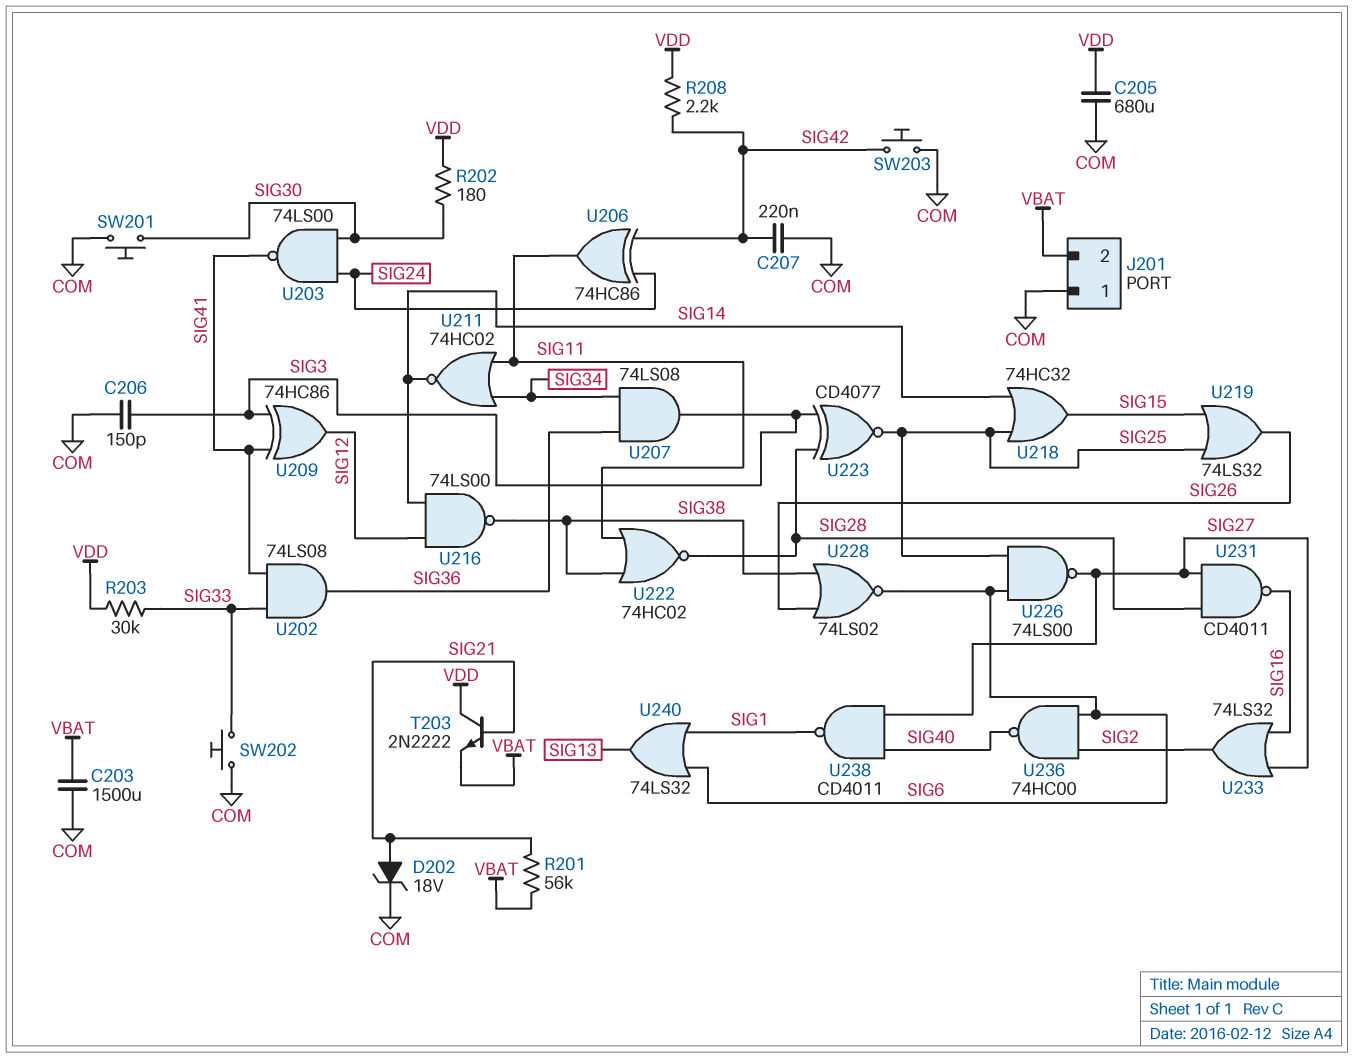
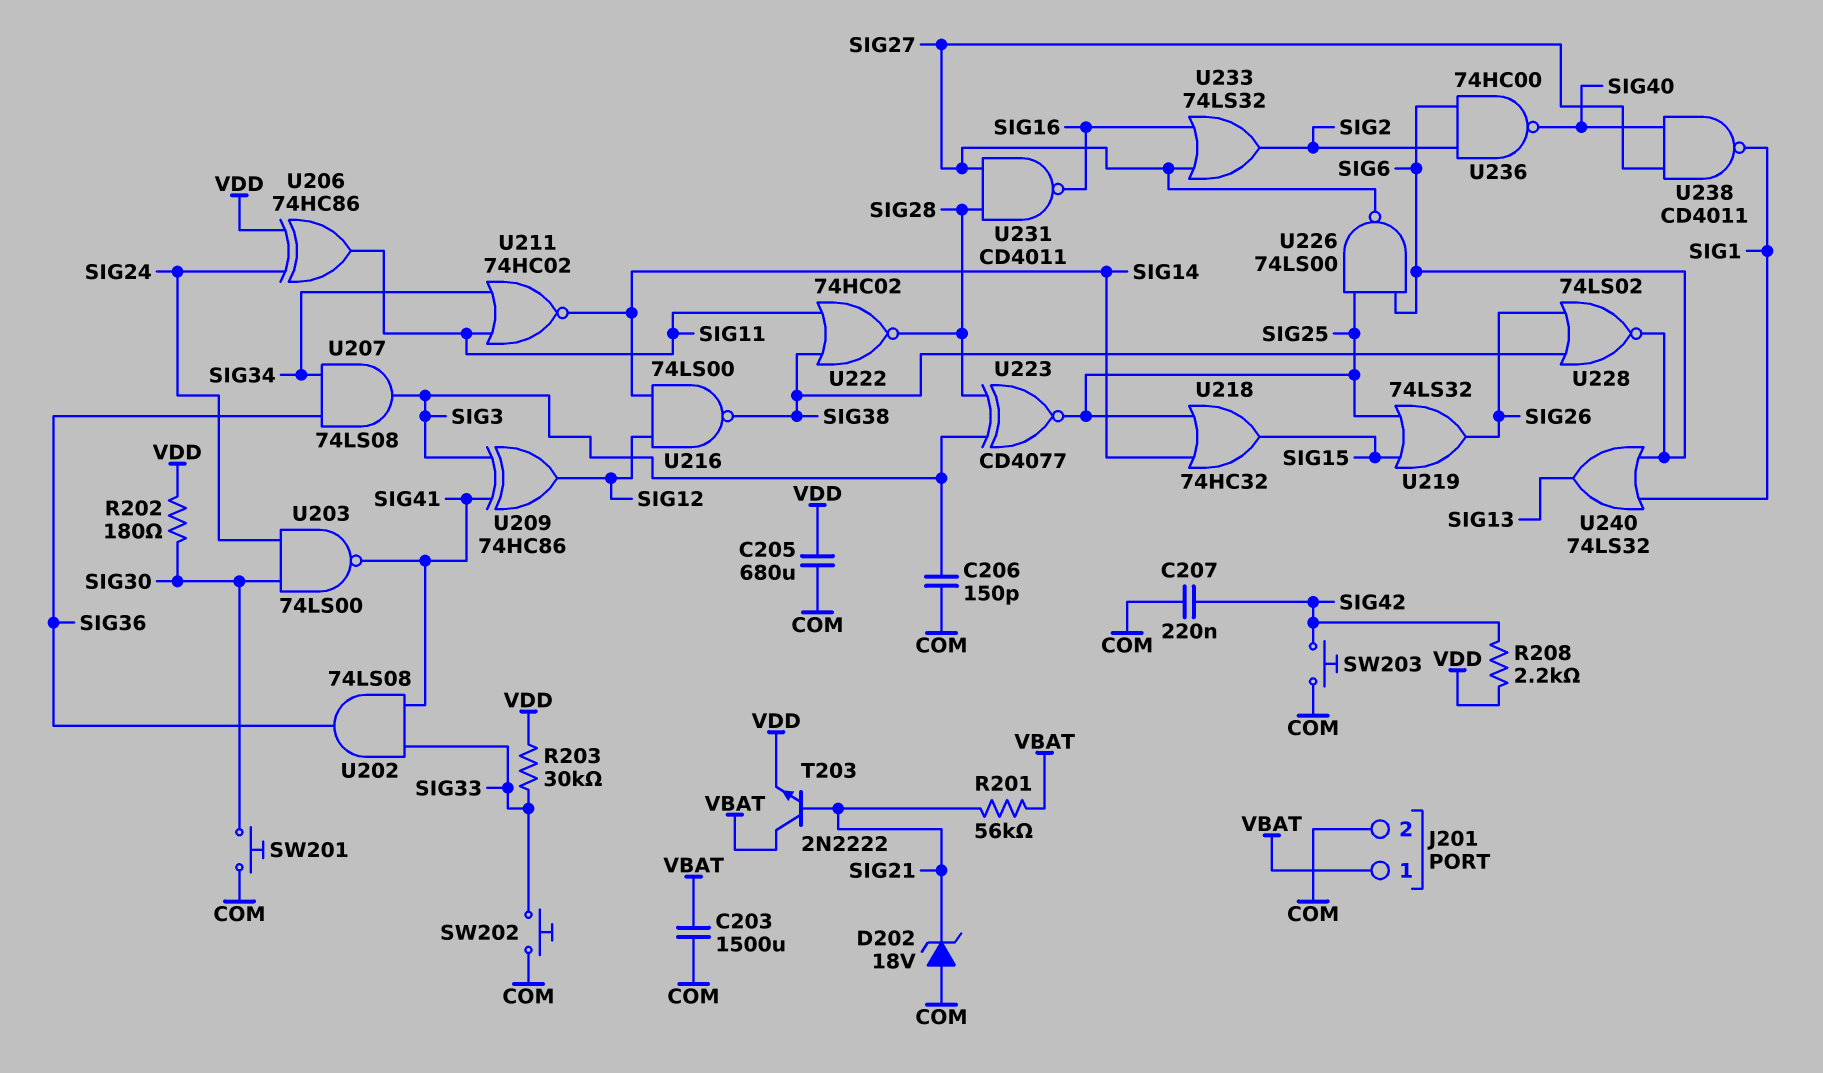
D202: zener 18V (A SIG21, K COM) -> zener 18V (A COM, K SIG21)
J201 pin 1: COM -> VBAT
J201 pin 2: VBAT -> COM
T203: NPN 2N2222 (B SIG21, C VDD, E VBAT) -> NPN 2N2222 (B SIG21, C VBAT, E VDD)
U206: XOR 74HC86 (in SIG24, in SIG42, out SIG11) -> XOR 74HC86 (in SIG24, in VDD, out SIG11)

